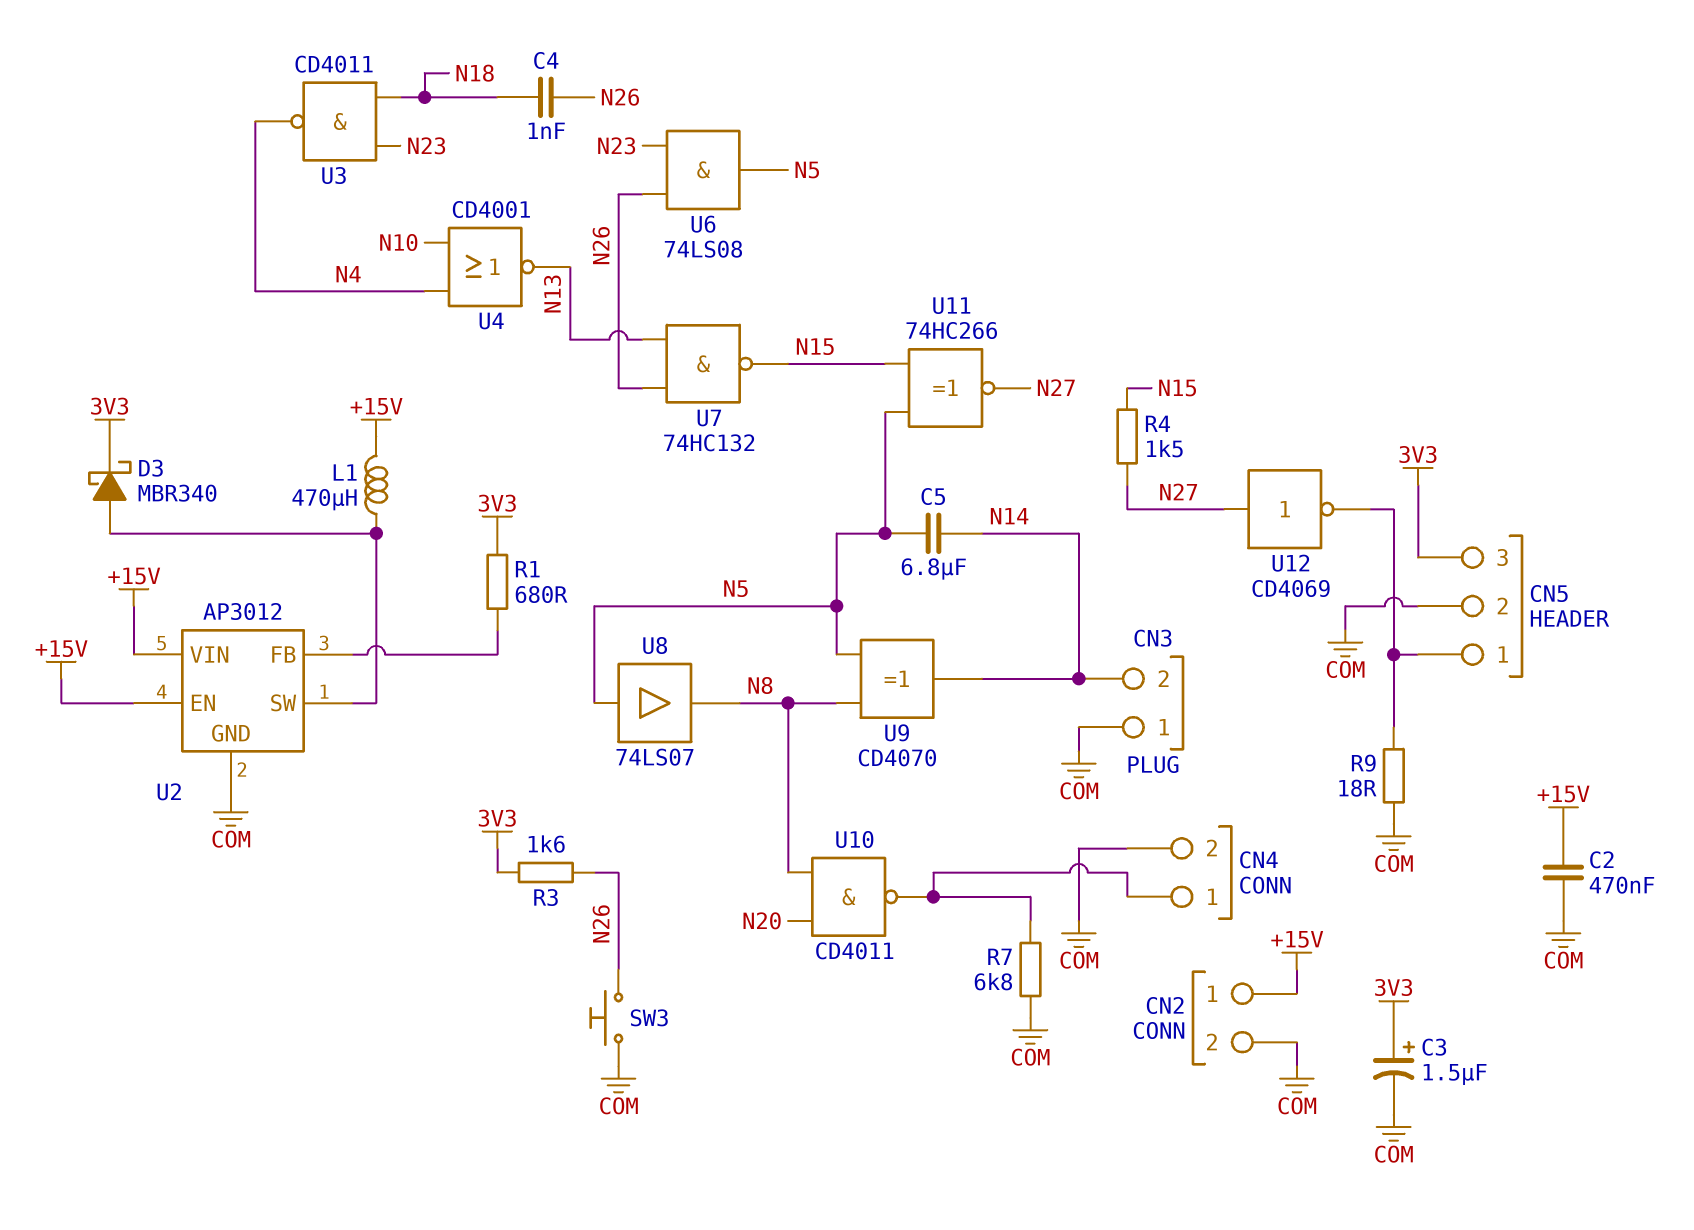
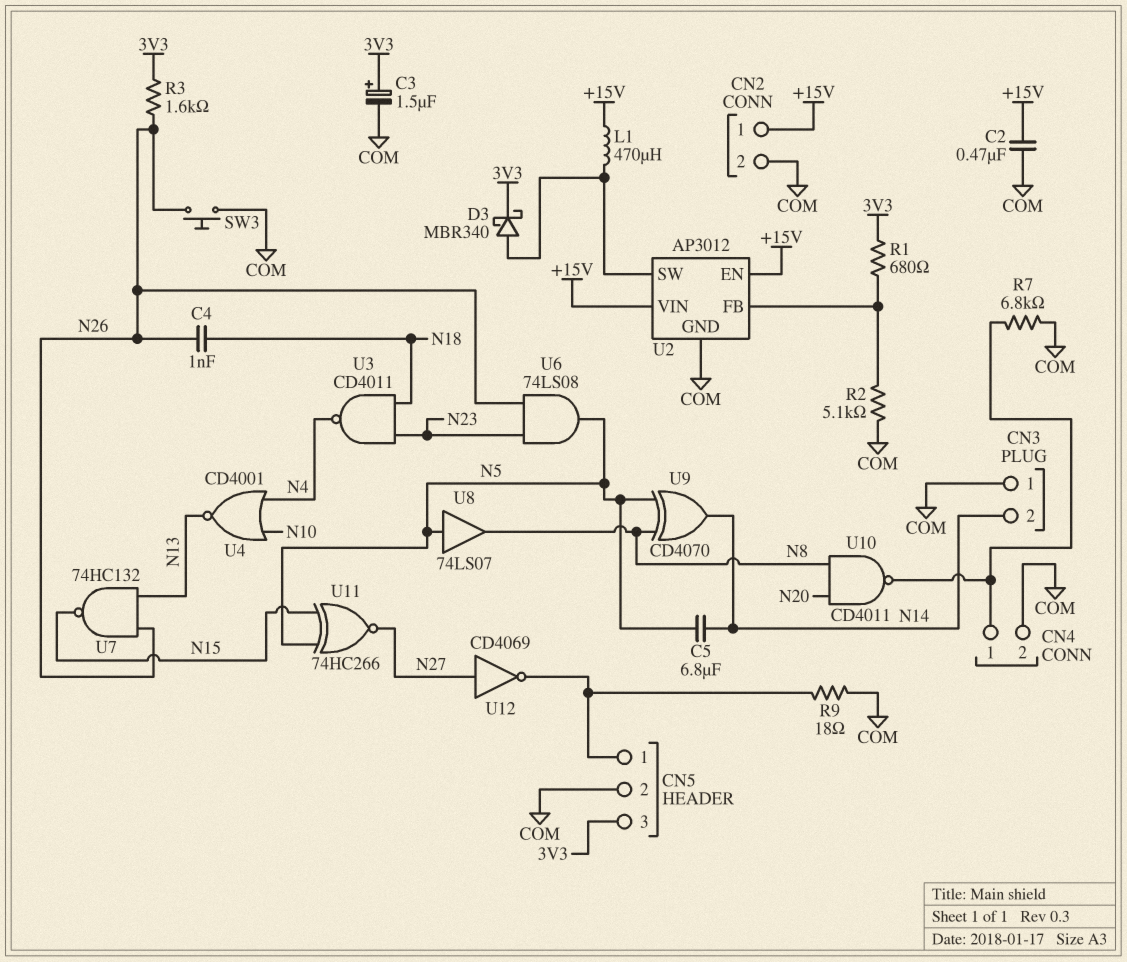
R2: none -> 5.1k (COM, U2/FB)
R4: 1.5k (N15, N27) -> none

